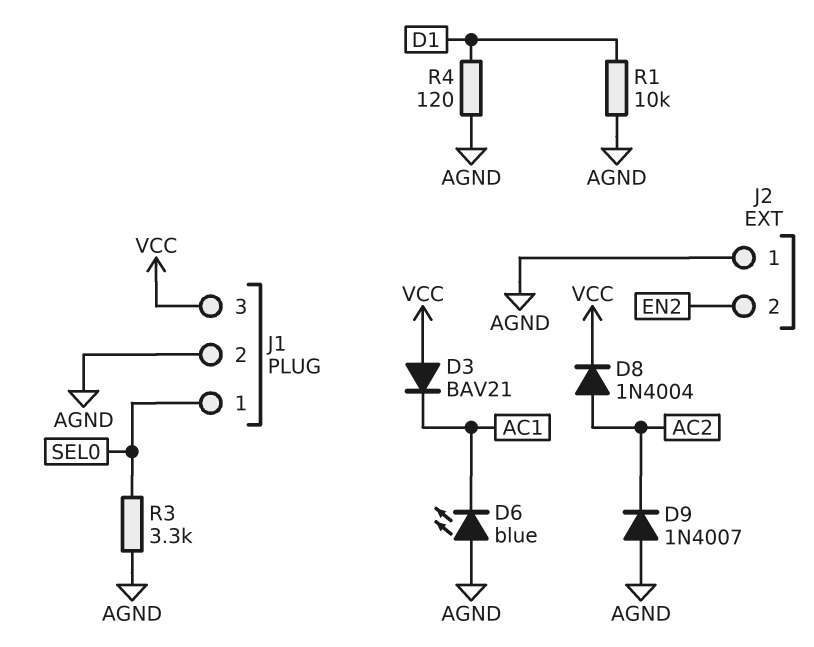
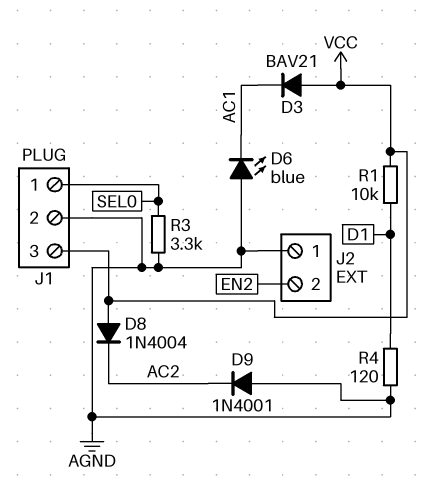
D8: diode 1N4004 (A AC2, K VCC) -> diode 1N4004 (A VCC, K AC2)
D9: diode 1N4007 (A AGND, K AC2) -> diode 1N4001 (A AGND, K AC2)
R1: 10k (AGND, D1) -> 10k (D1, VCC)

